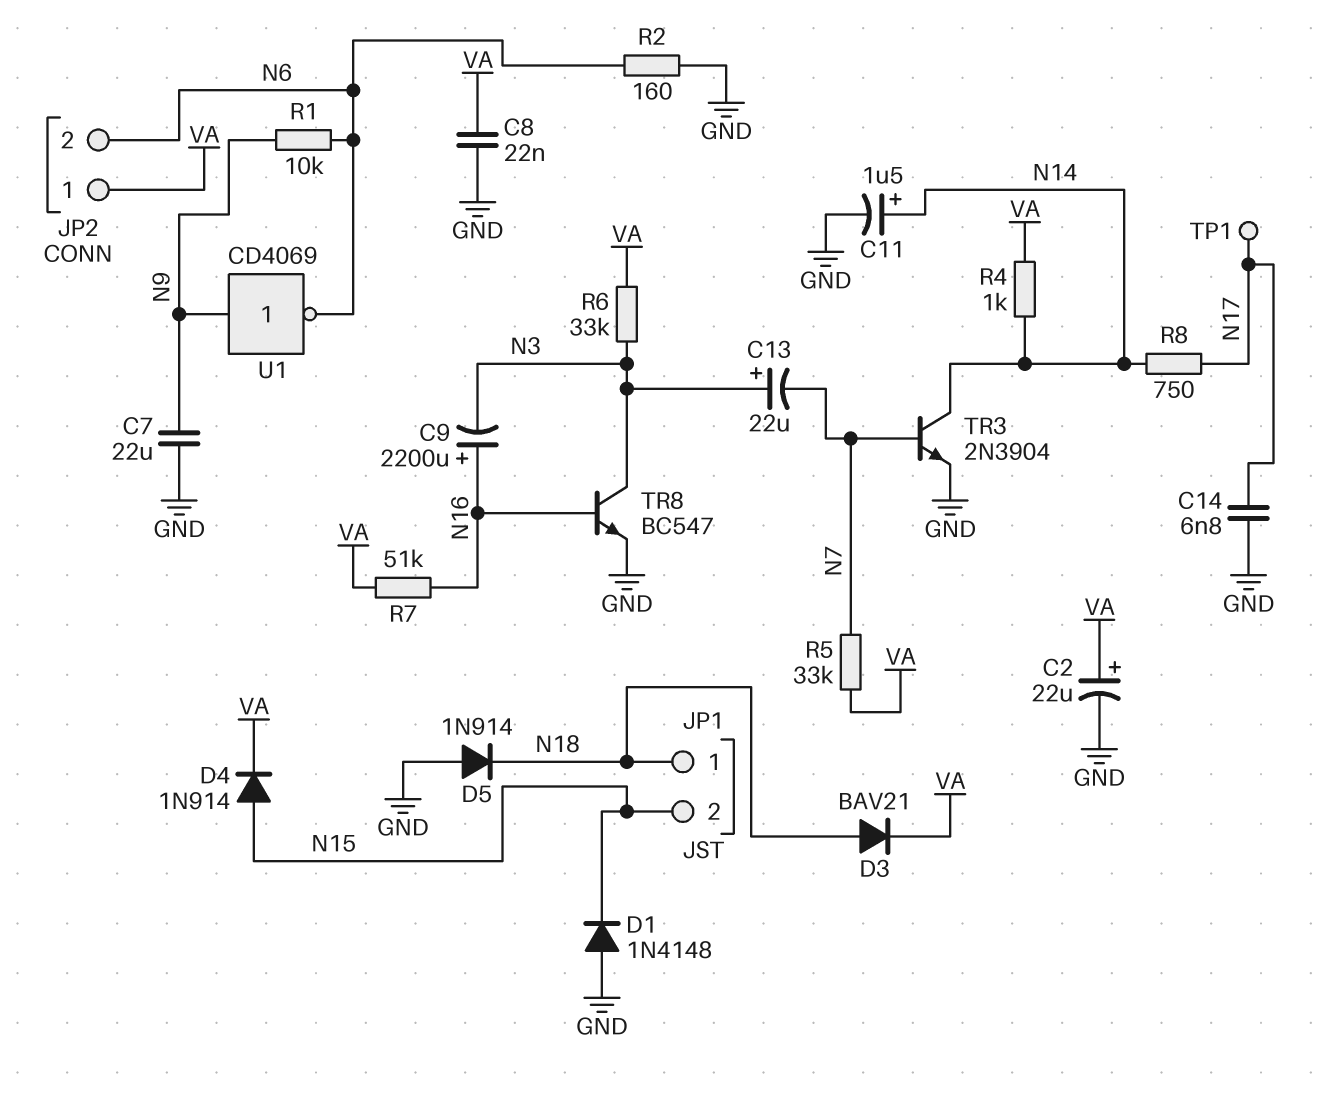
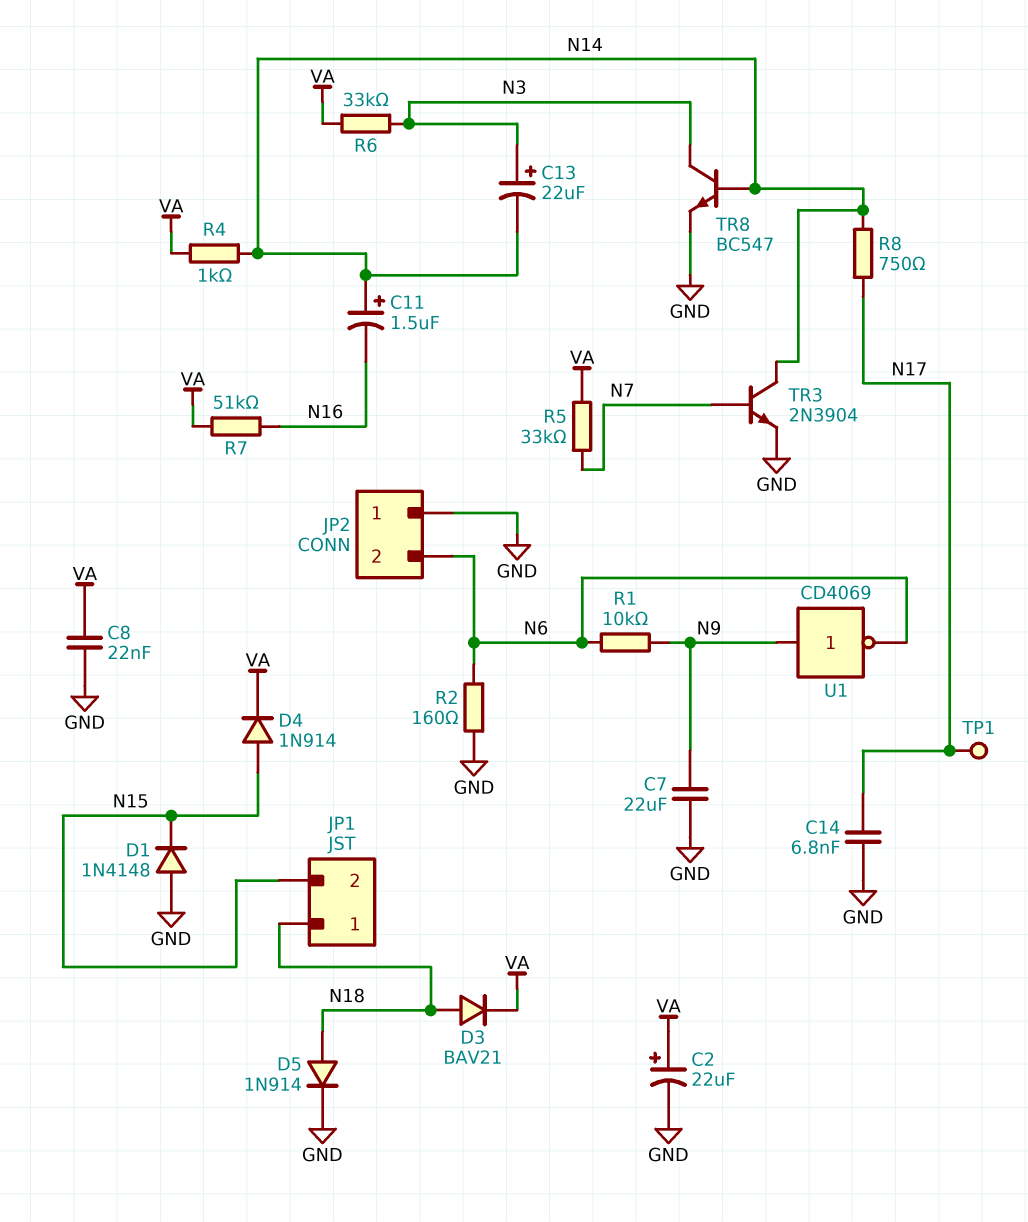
C9: 2200uF (plus N16, minus N3) -> none
C11: 1.5uF (plus N14, minus GND) -> 1.5uF (plus N14, minus N16)
C13: 22uF (plus N3, minus N7) -> 22uF (plus N3, minus N14)
D5: diode 1N914 (A GND, K N18) -> diode 1N914 (A N18, K GND)
JP2 pin 1: VA -> GND
TR8: NPN BC547 (B N16, C N3, E GND) -> NPN BC547 (B N14, C N3, E GND)

